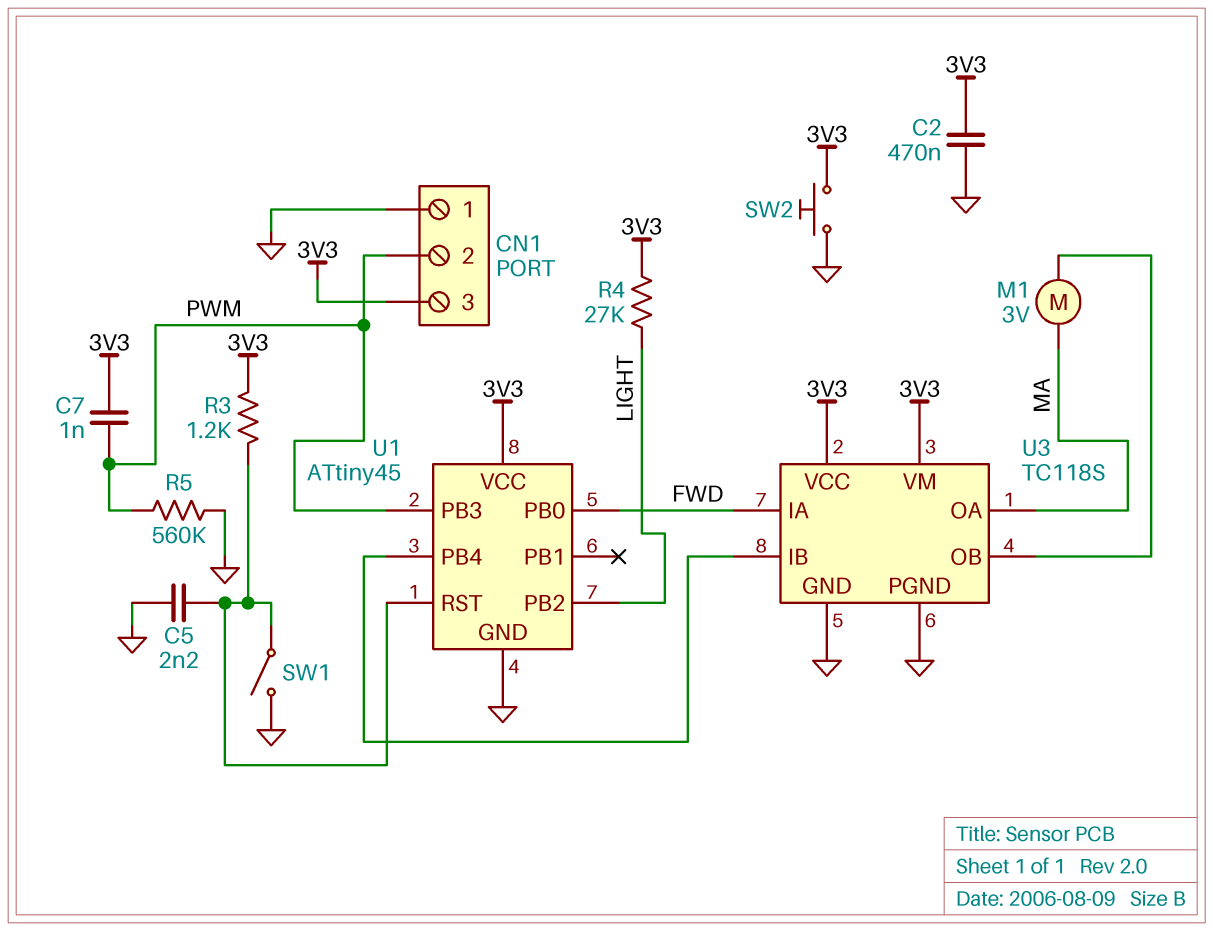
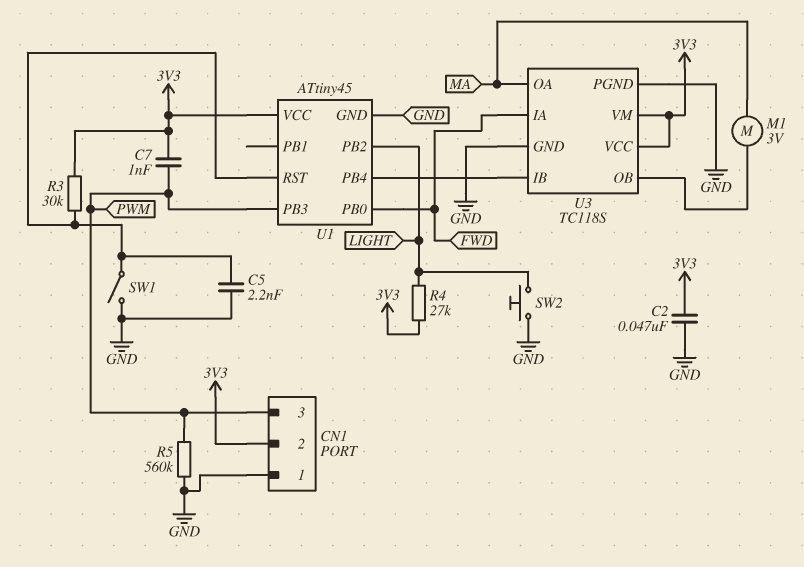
C2: 470nF (3V3, GND) -> 47nF (3V3, GND)
CN1 pin 2: PWM -> 3V3
CN1 pin 3: 3V3 -> PWM
R3: 1.2k (3V3, U1/RST) -> 30k (3V3, U1/RST)
SW2: button (3V3, GND) -> button (GND, LIGHT)

